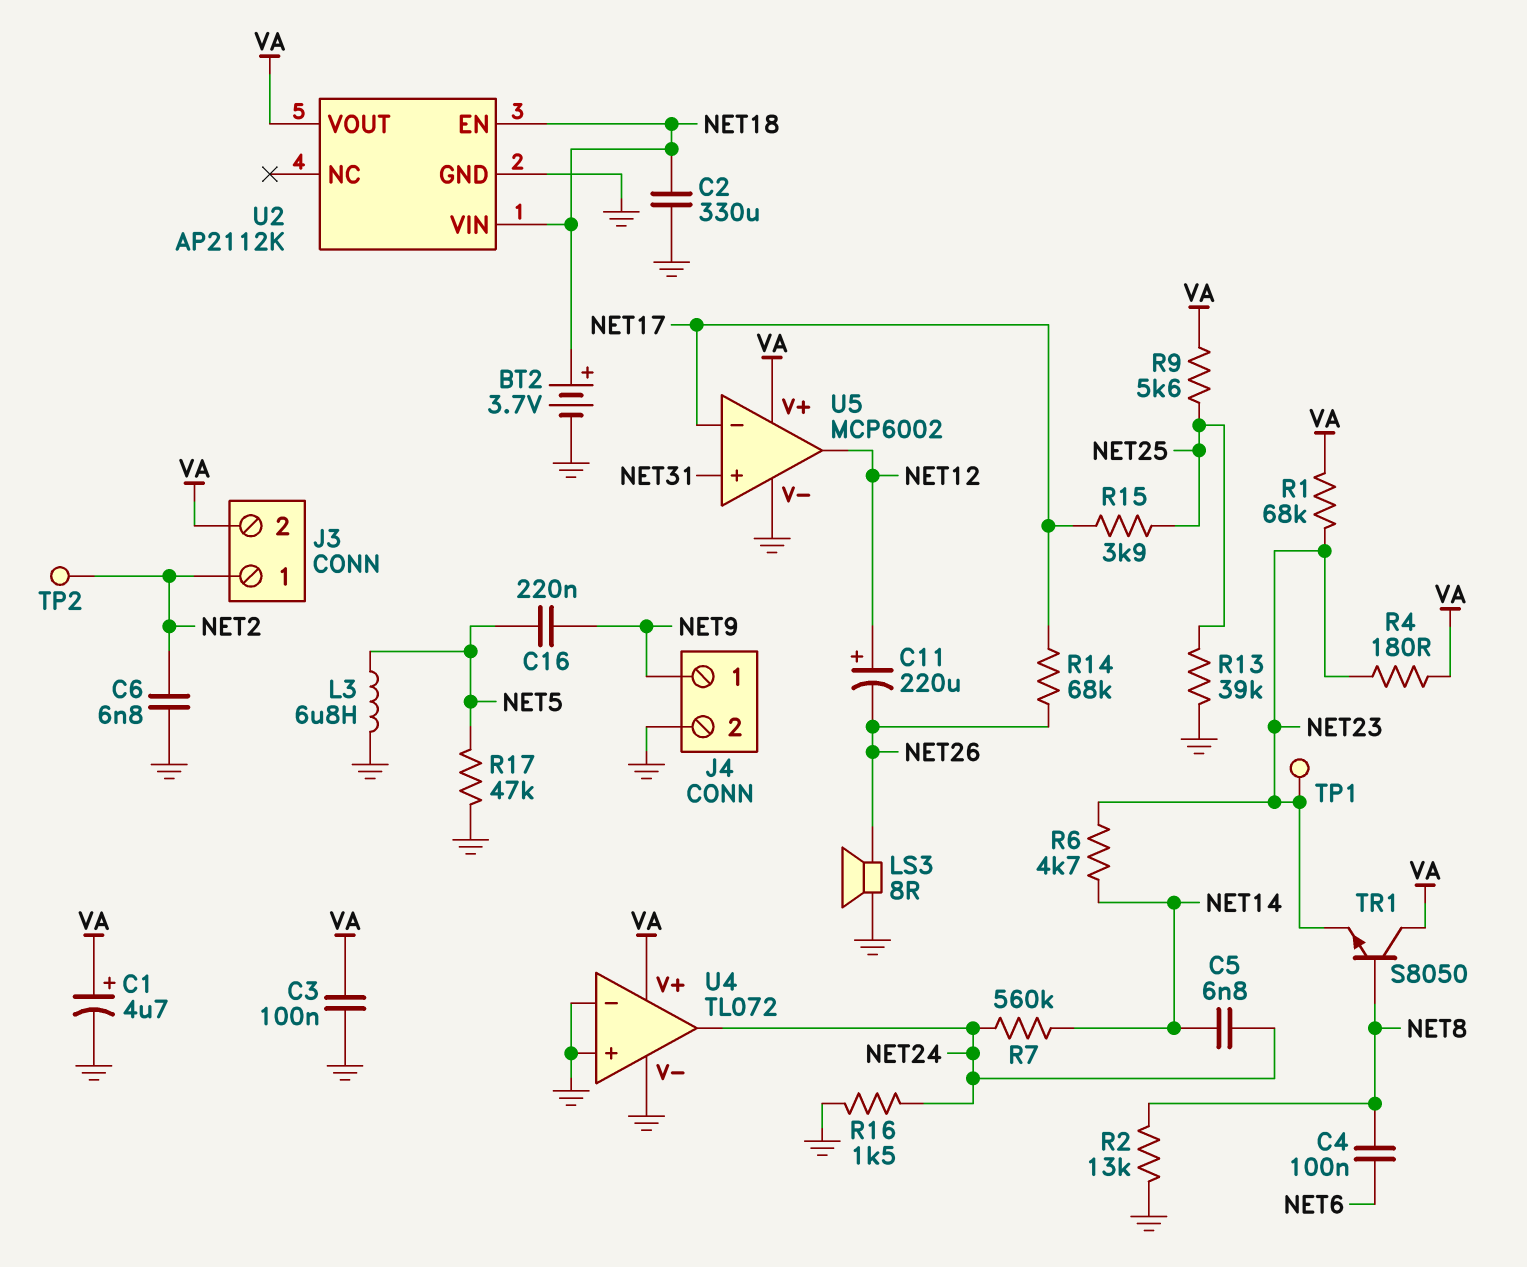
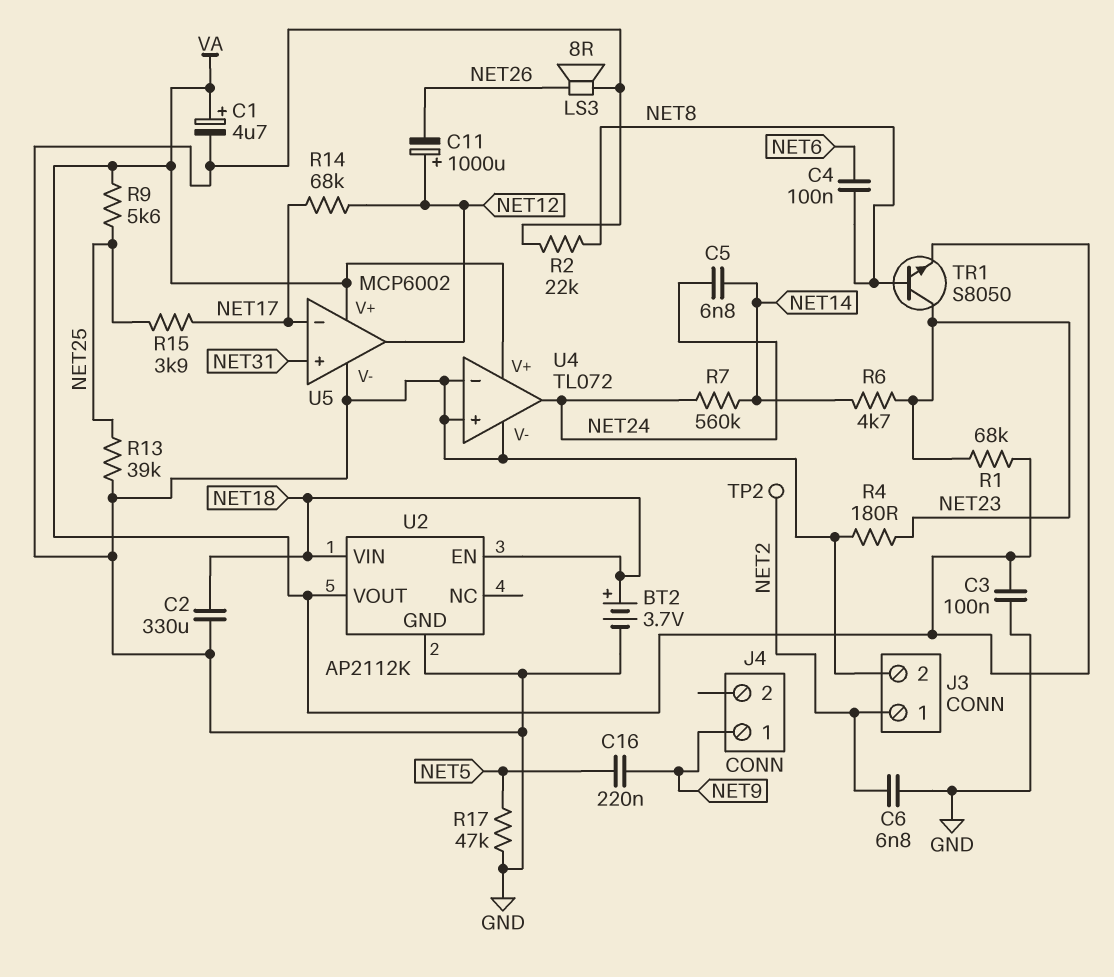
C11: 220uF (plus NET12, minus NET26) -> 1000uF (plus NET12, minus NET26)
J3 pin 2: VA -> GND
J4 pin 2: GND -> none
L3: 6.8uH (GND, NET5) -> none
R2: 13k (GND, NET8) -> 22k (GND, NET8)
R4: 180 (NET23, VA) -> 180 (GND, NET23)
R14: 68k (NET17, NET26) -> 68k (NET12, NET17)
R16: 1.5k (GND, NET24) -> none
TP1: test point (NET23) -> none
TR1: NPN S8050 (B NET8, C VA, E NET23) -> NPN S8050 (B NET8, C NET23, E VA)

